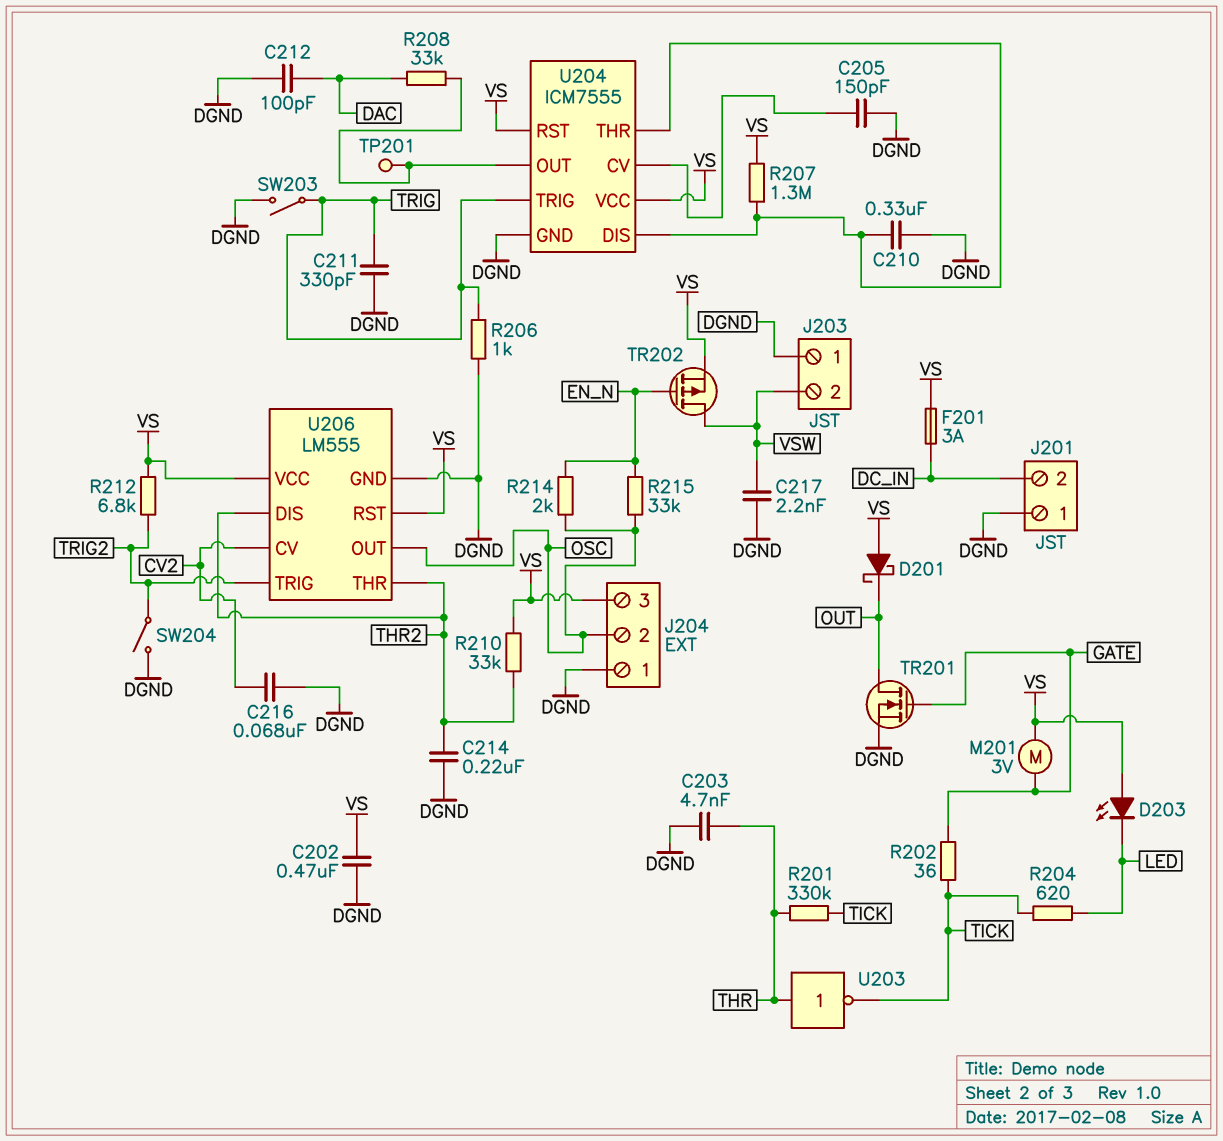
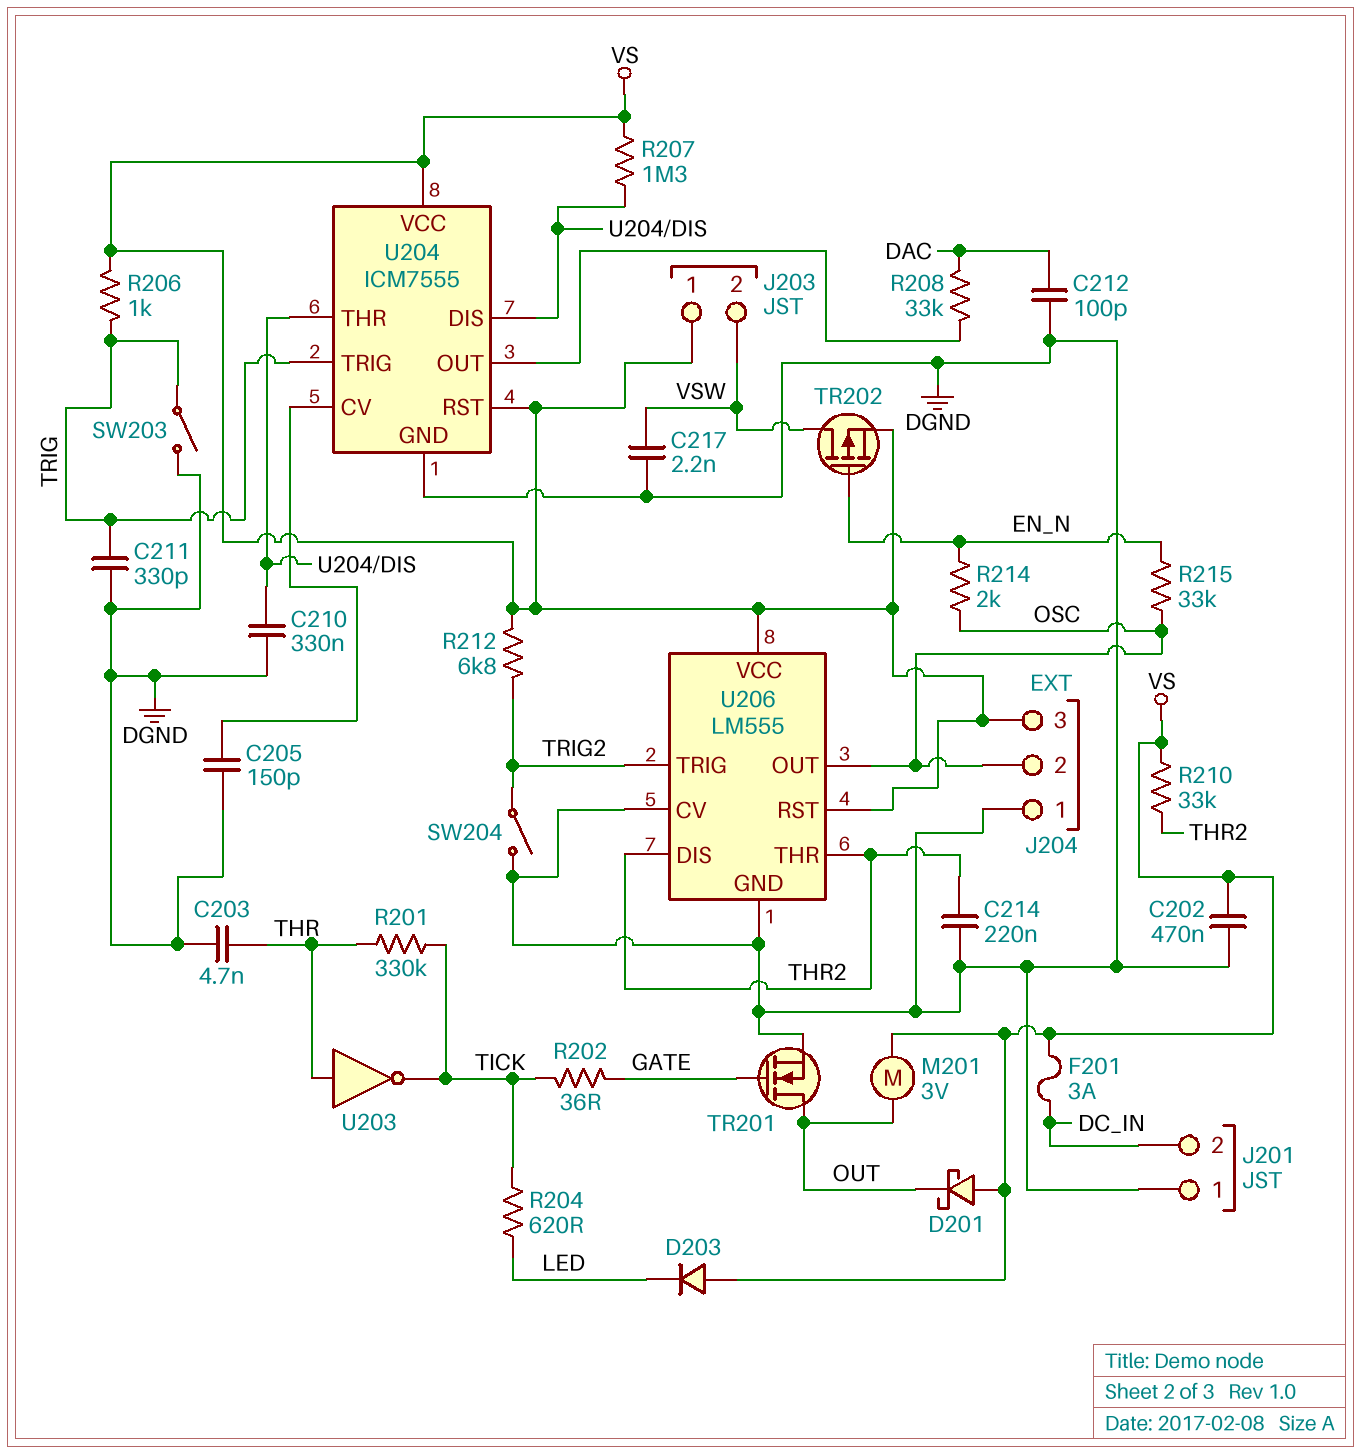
C216: 68nF (CV2, DGND) -> none
D203: LED (A VS, K LED) -> diode (A VS, K LED)
J203 pin 1: DGND -> VS
M201: motor 3V (GATE, VS) -> motor 3V (OUT, VS)
R206: 1k (DGND, TRIG) -> 1k (TRIG, VS)
TP201: test point (U204/OUT) -> none
U206 pin CV: CV2 -> DGND

